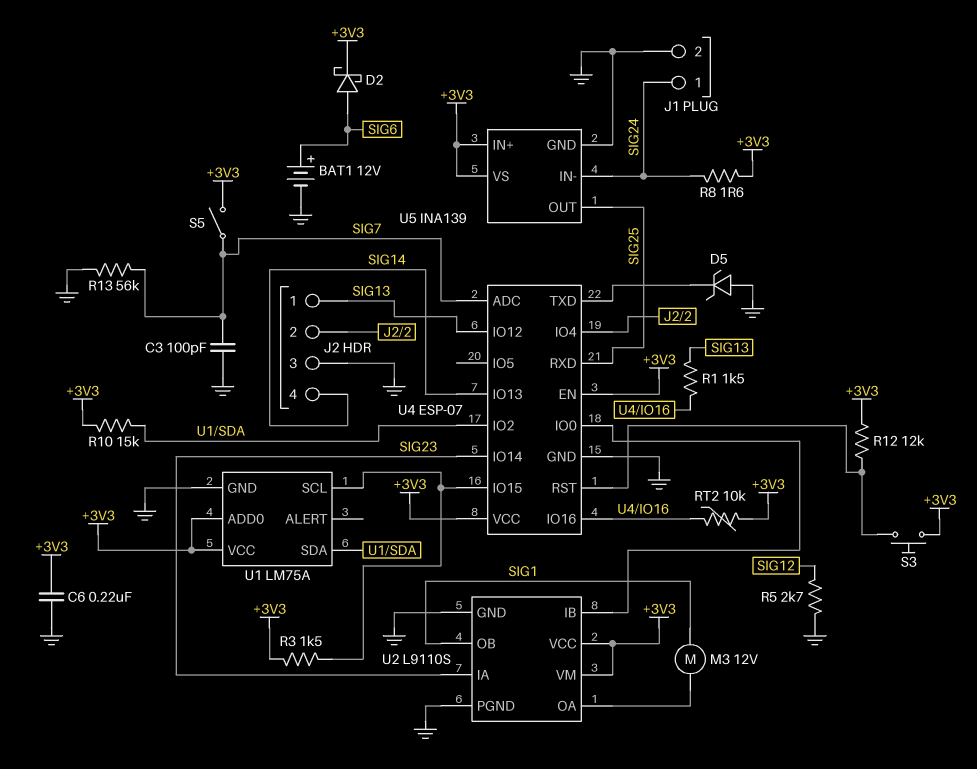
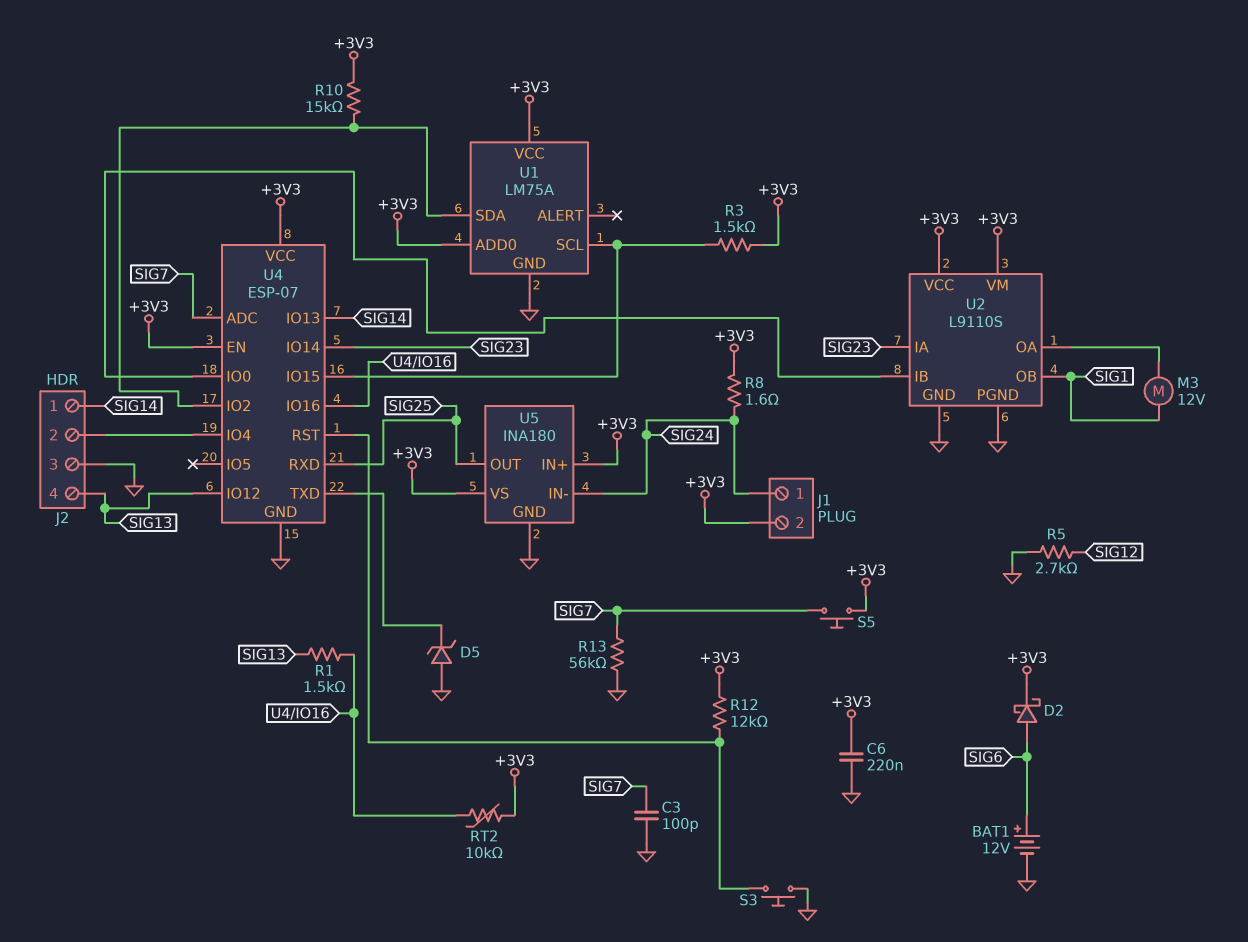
J1 pin 2: GND -> +3V3
J2 pin 1: SIG13 -> SIG14
J2 pin 4: SIG14 -> SIG13
S3: button (+3V3, U4/RST) -> button (GND, U4/RST)
S5: switch (+3V3, SIG7) -> button (+3V3, SIG7)
U5: INA139 -> INA180

